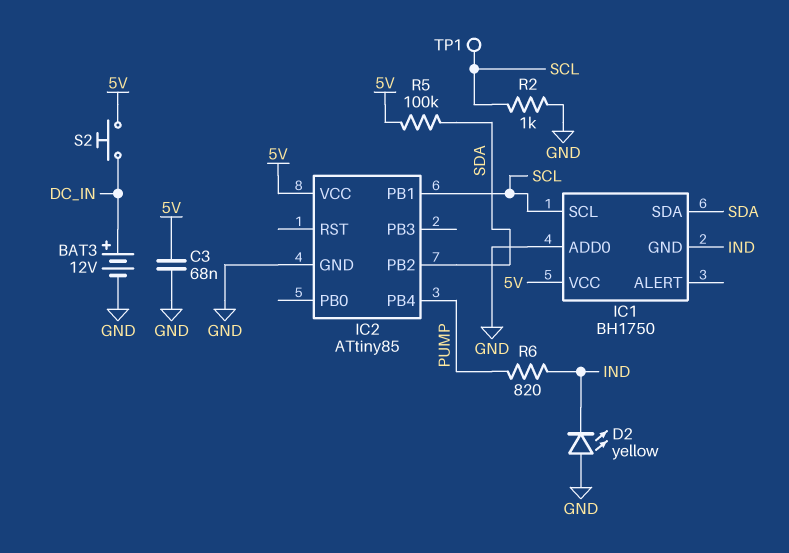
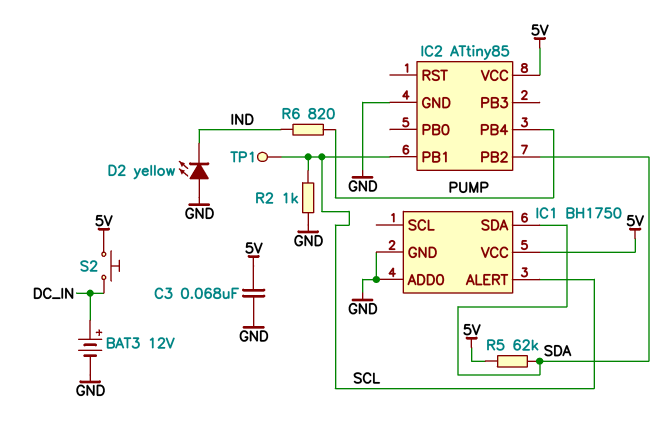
IC1 pin ALERT: none -> SCL
IC1 pin GND: IND -> GND
IC1 pin SCL: SCL -> none
R5: 100k (5V, SDA) -> 62k (5V, SDA)

